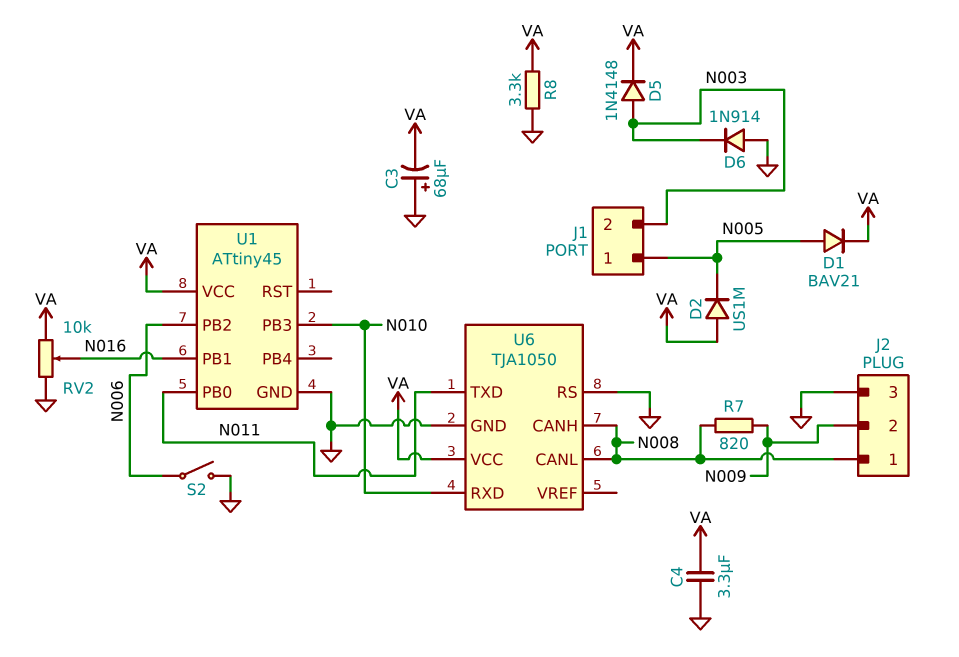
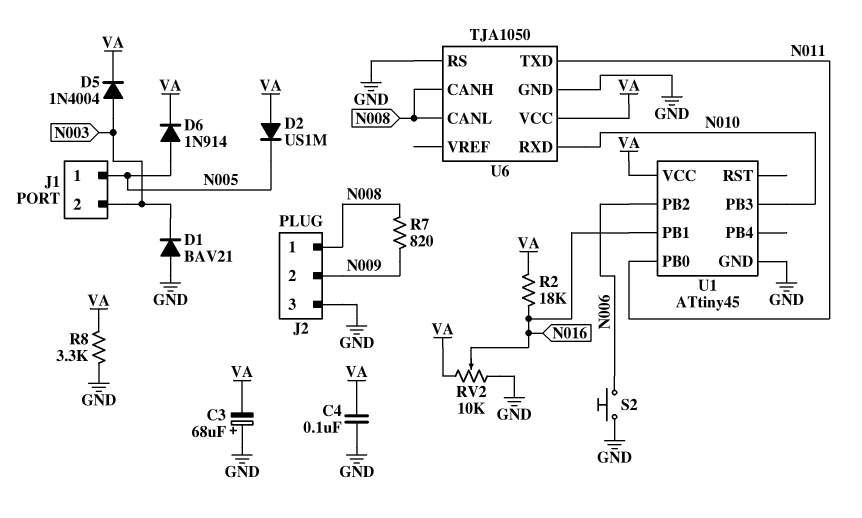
C4: 3.3uF (GND, VA) -> 100nF (GND, VA)
D1: diode BAV21 (A N005, K VA) -> diode BAV21 (A GND, K N003)
D5: diode 1N4148 (A N003, K VA) -> diode 1N4004 (A N003, K VA)
D6: diode 1N914 (A GND, K N003) -> diode 1N914 (A N005, K VA)
R2: none -> 18k (N016, VA)
S2: switch (GND, N006) -> button (GND, N006)

